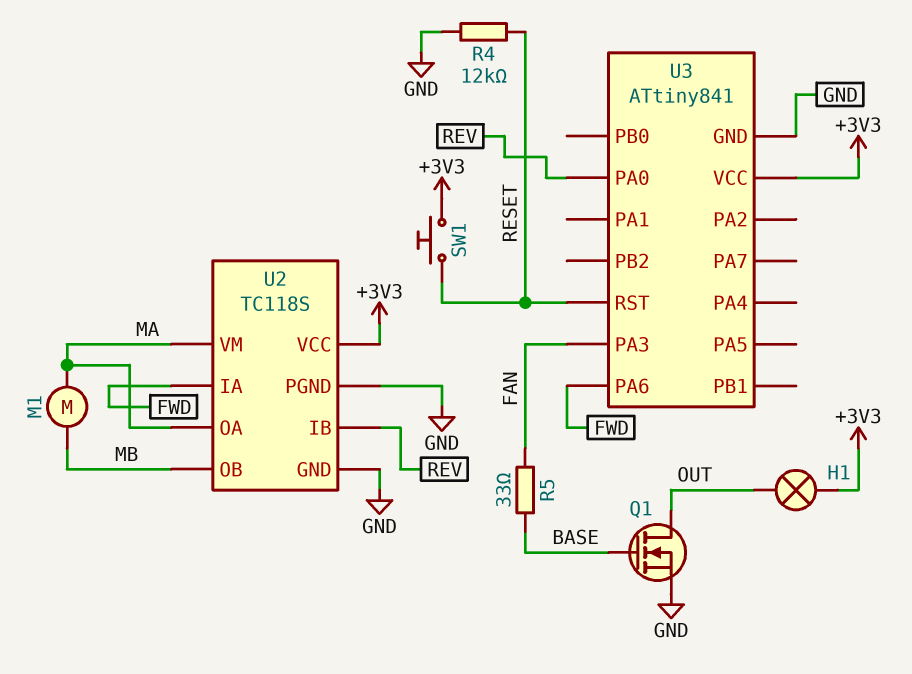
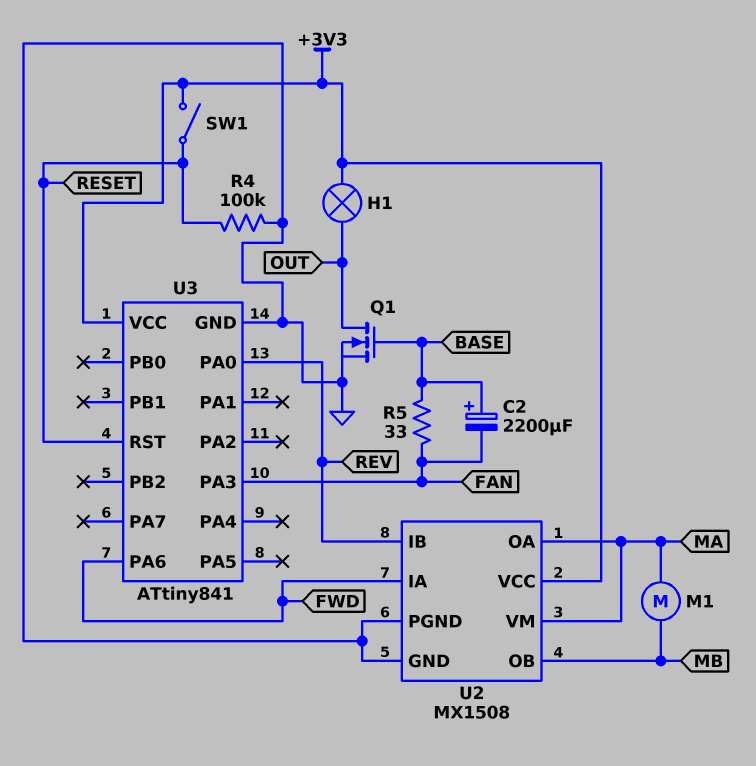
C2: none -> 2200uF (plus BASE, minus FAN)
R4: 12k (GND, RESET) -> 100k (GND, RESET)
SW1: button (+3V3, RESET) -> switch (+3V3, RESET)
U2: TC118S -> MX1508

